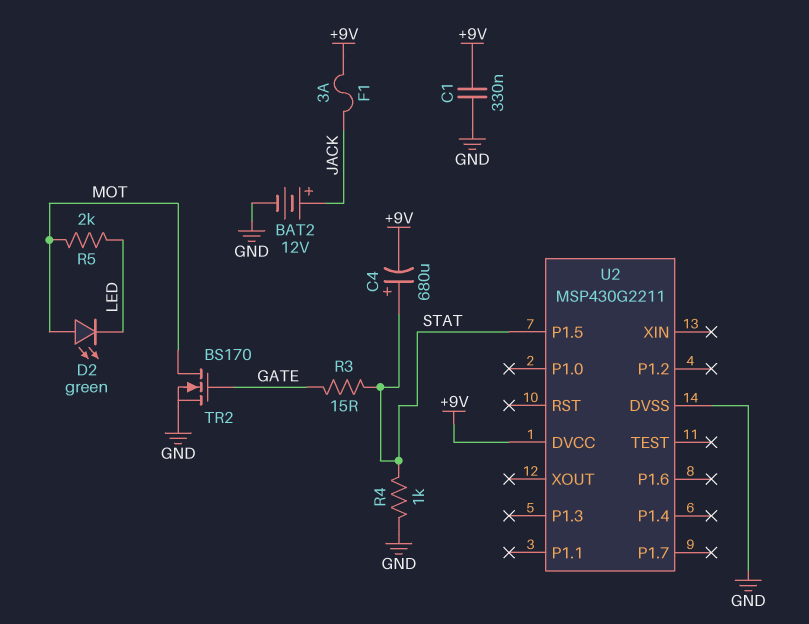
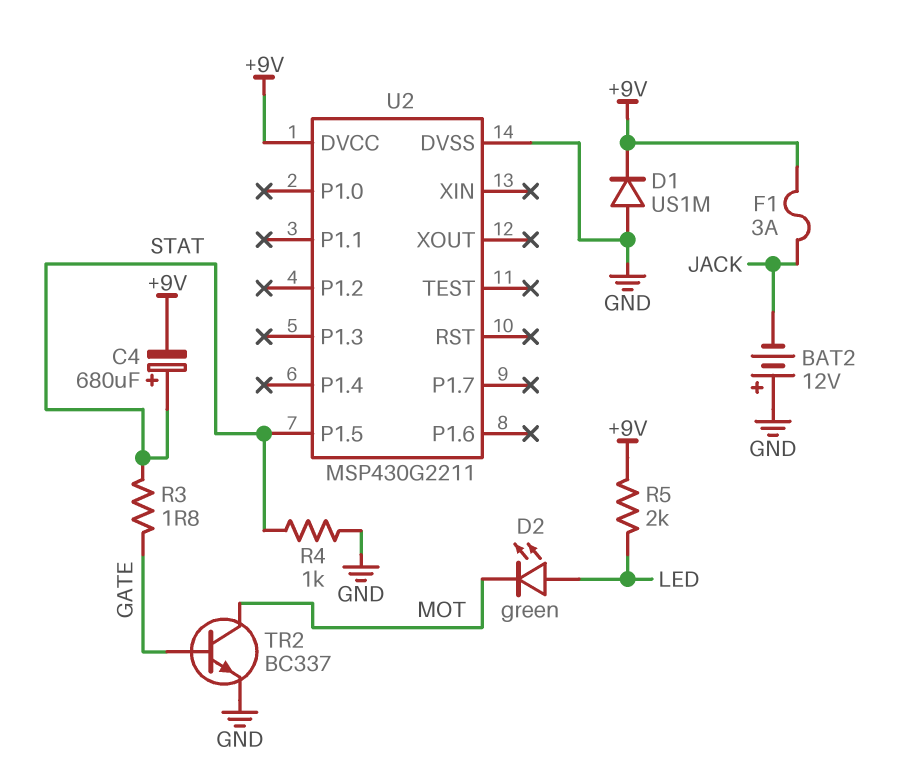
BAT2: 12V (plus JACK, minus GND) -> 12V (plus GND, minus JACK)
C1: 330nF (+9V, GND) -> none
D1: none -> diode US1M (A GND, K +9V)
D2: LED green (A MOT, K LED) -> LED green (A LED, K MOT)
R3: 15 (GATE, STAT) -> 1.8 (GATE, STAT)
R5: 2k (LED, MOT) -> 2k (+9V, LED)
TR2: NMOS BS170 (G GATE, D MOT, S GND) -> NPN BC337 (B GATE, C MOT, E GND)

